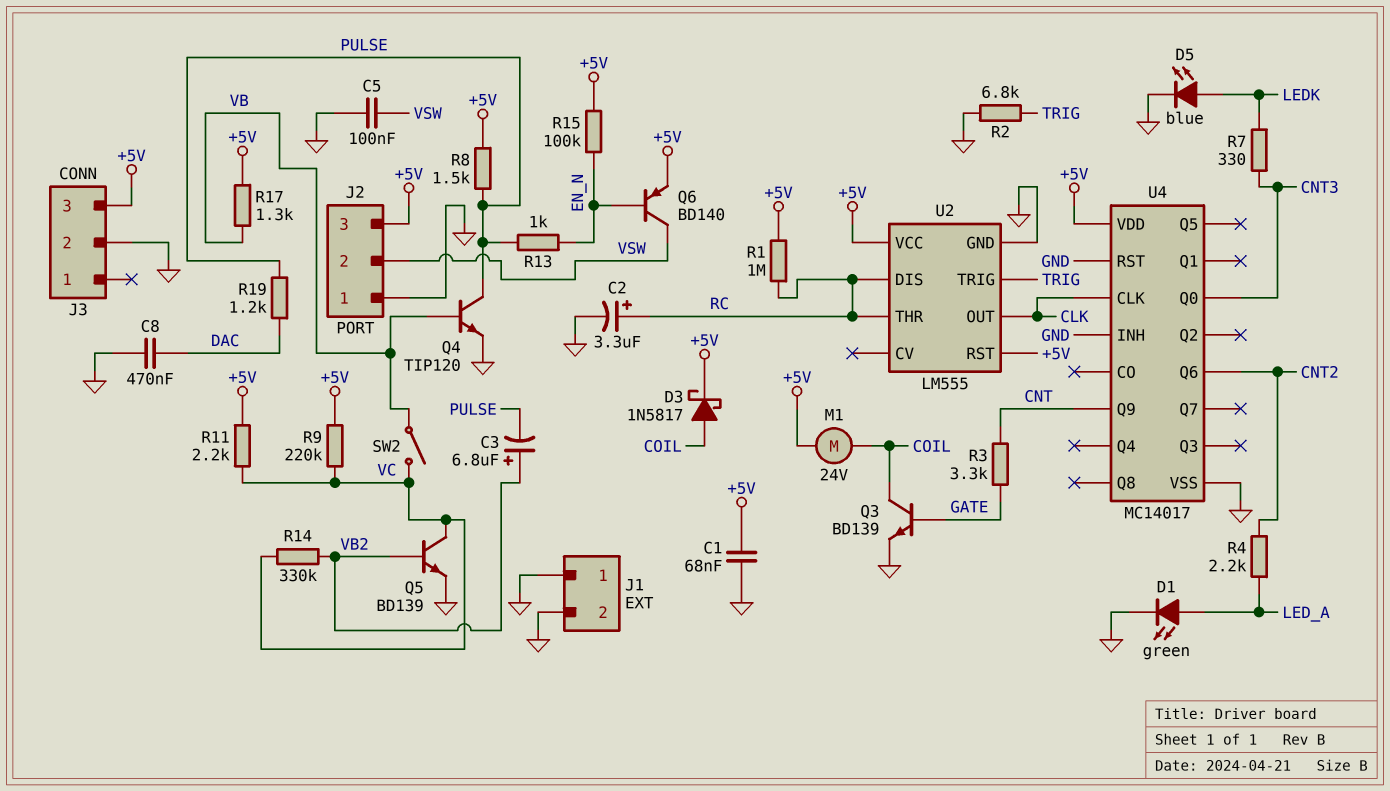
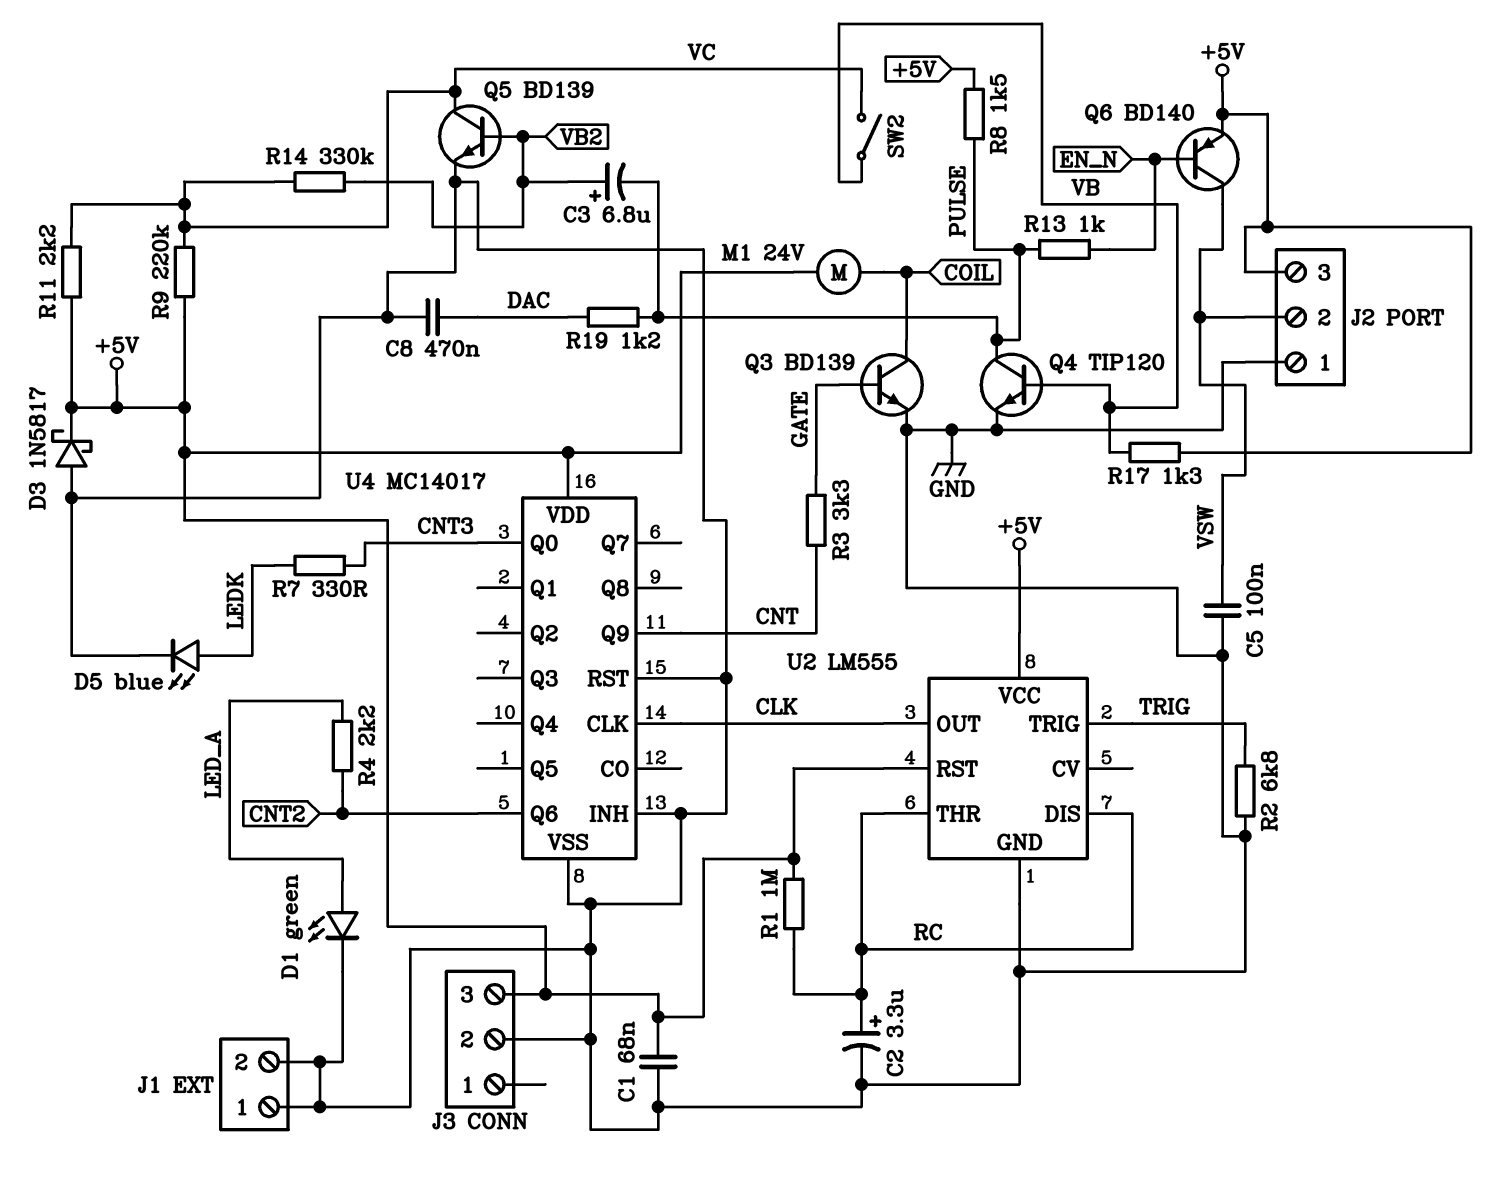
D3: schottky 1N5817 (A COIL, K +5V) -> schottky 1N5817 (A GND, K +5V)
R15: 100k (+5V, EN_N) -> none

